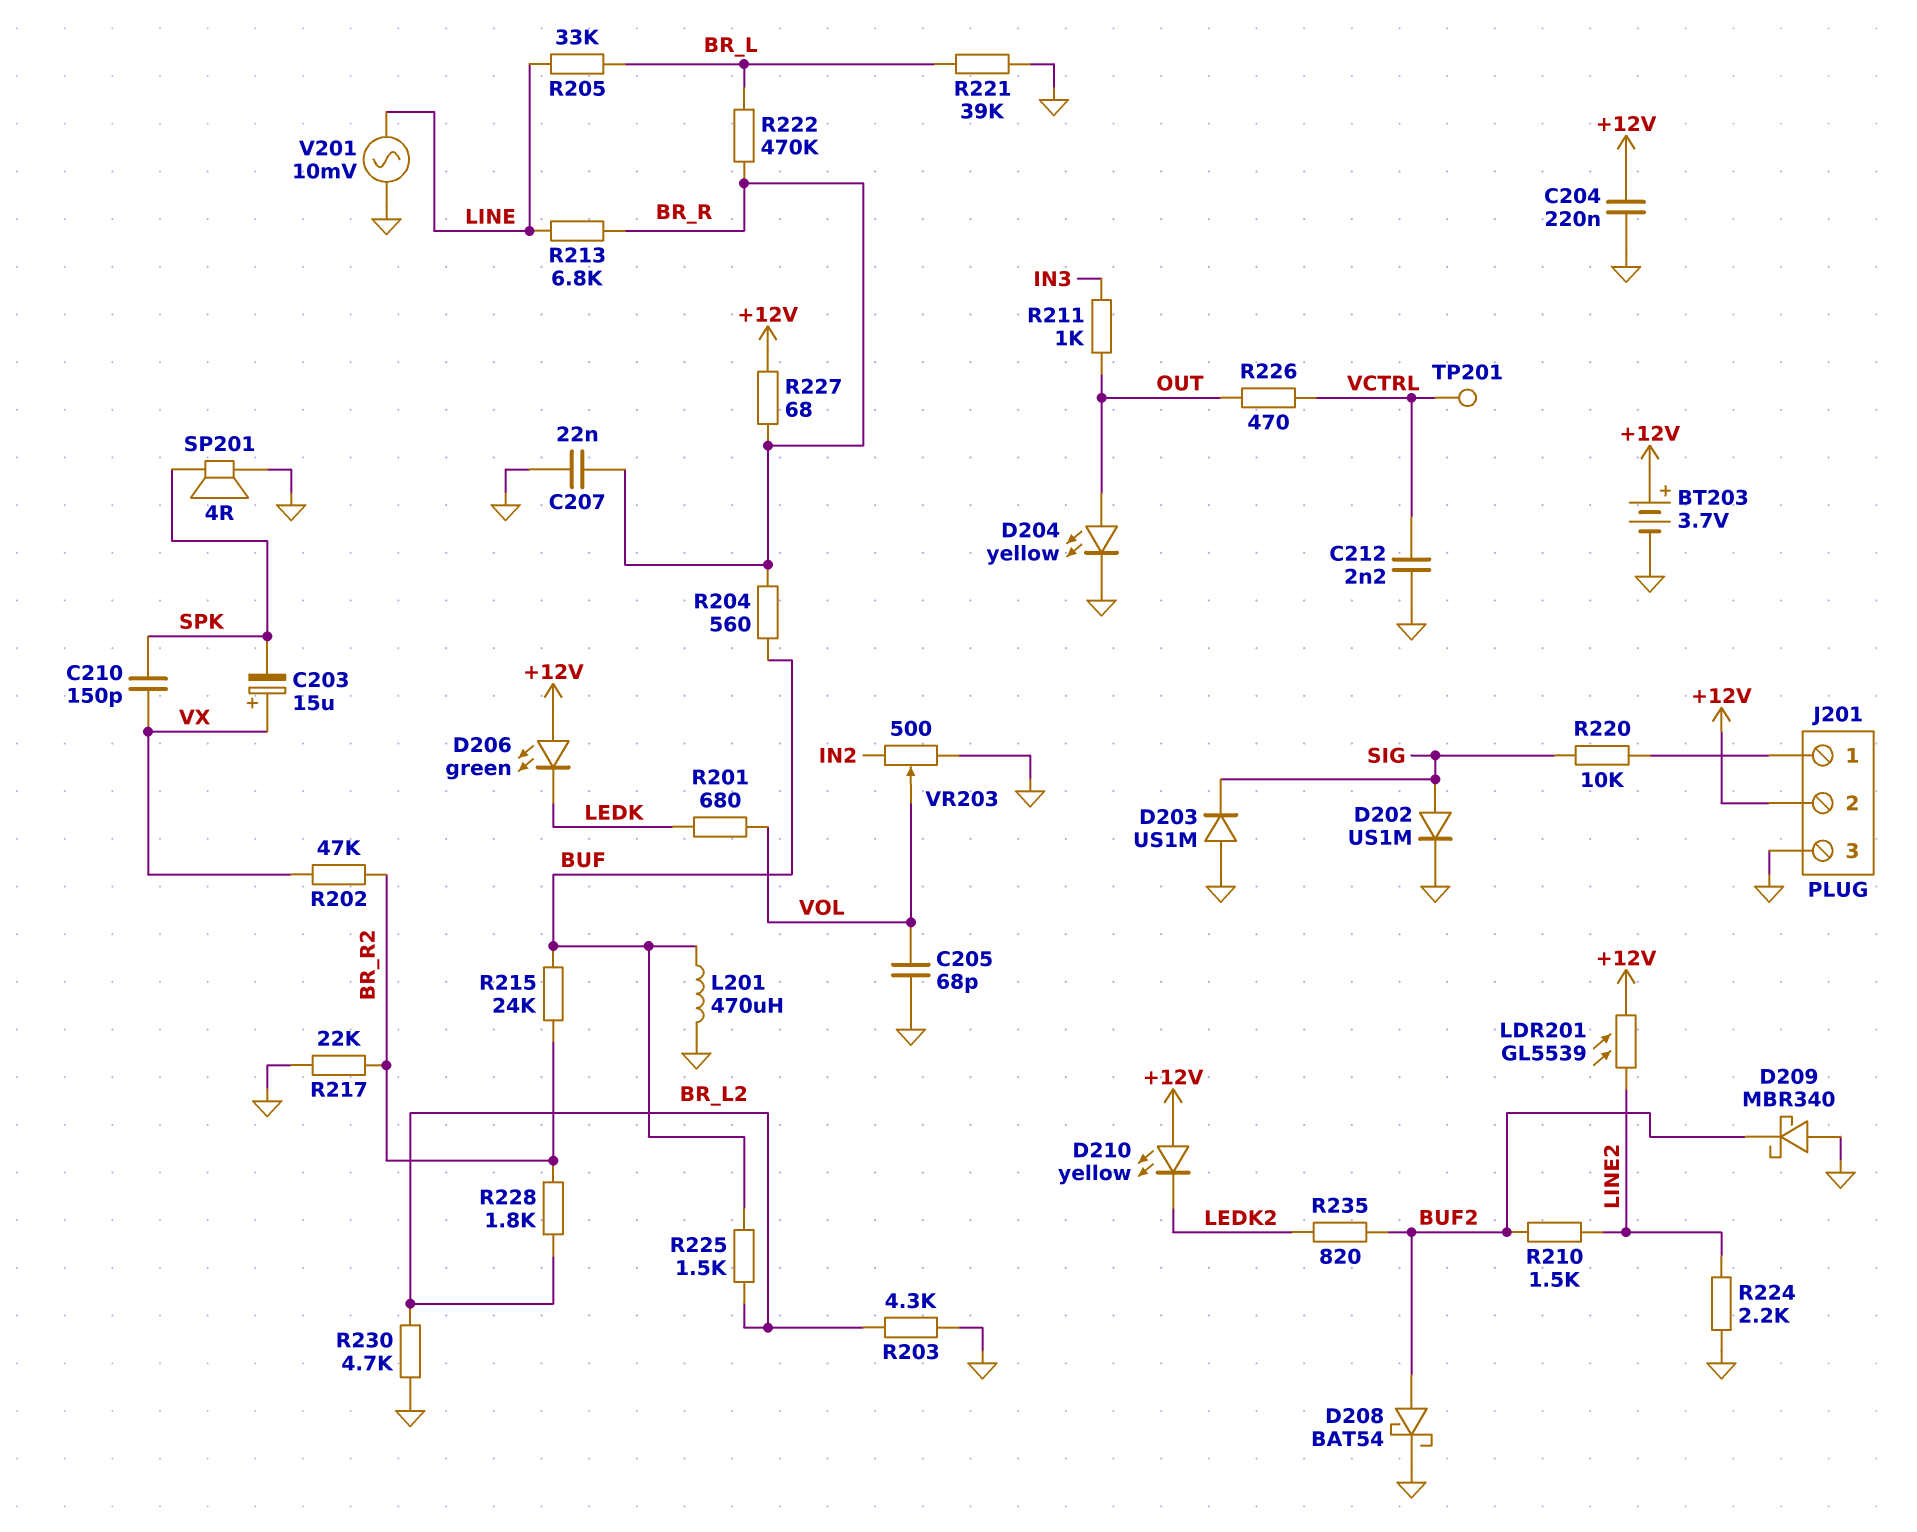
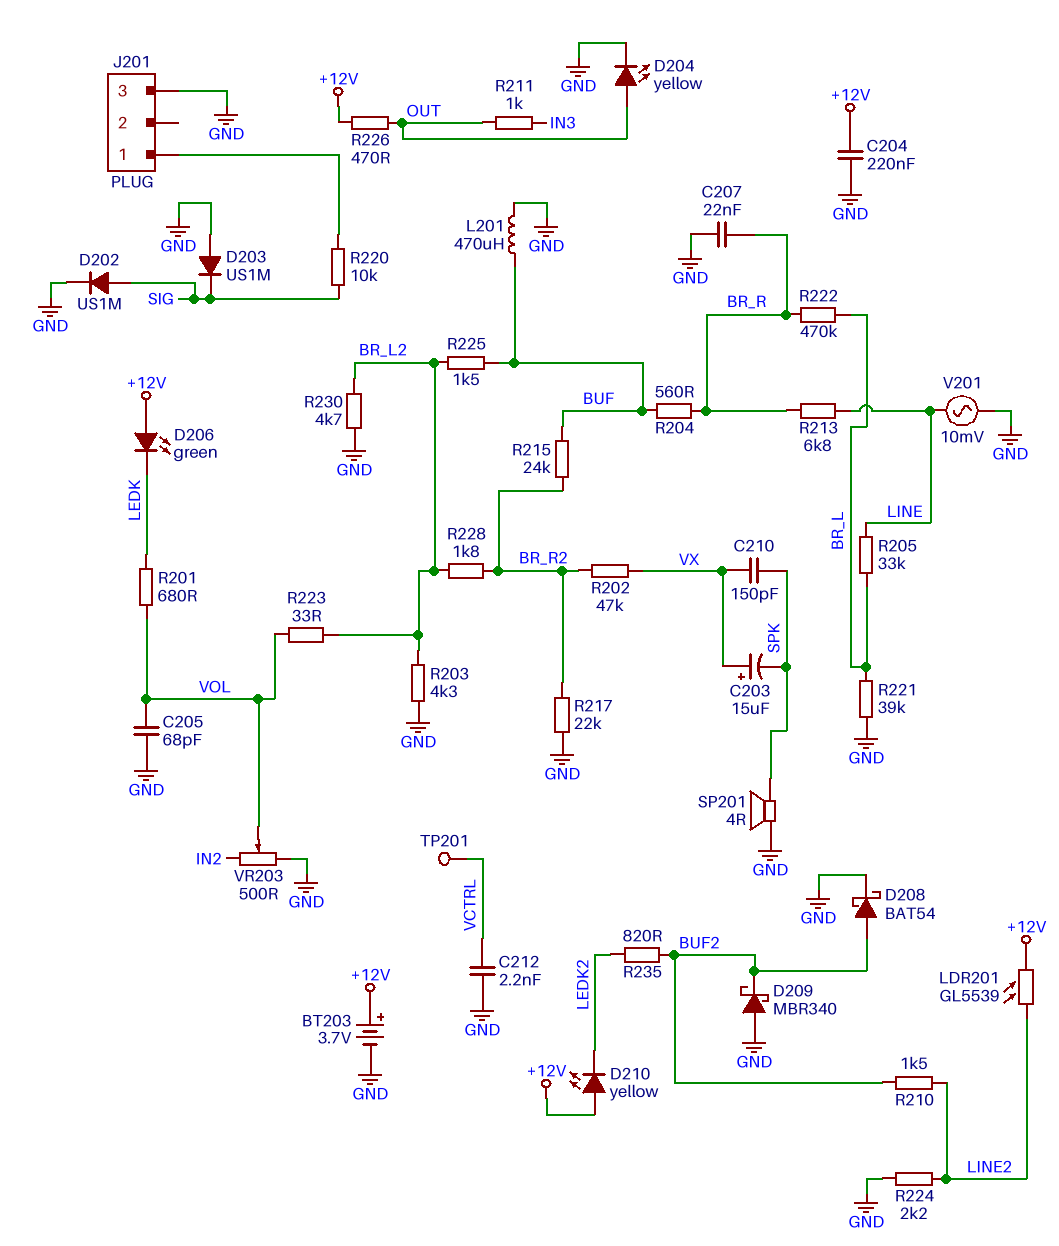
J201 pin 2: +12V -> none
R223: none -> 33 (BR_L2, VOL)
R226: 470 (OUT, VCTRL) -> 470 (+12V, OUT)
R227: 68 (+12V, BR_R) -> none

